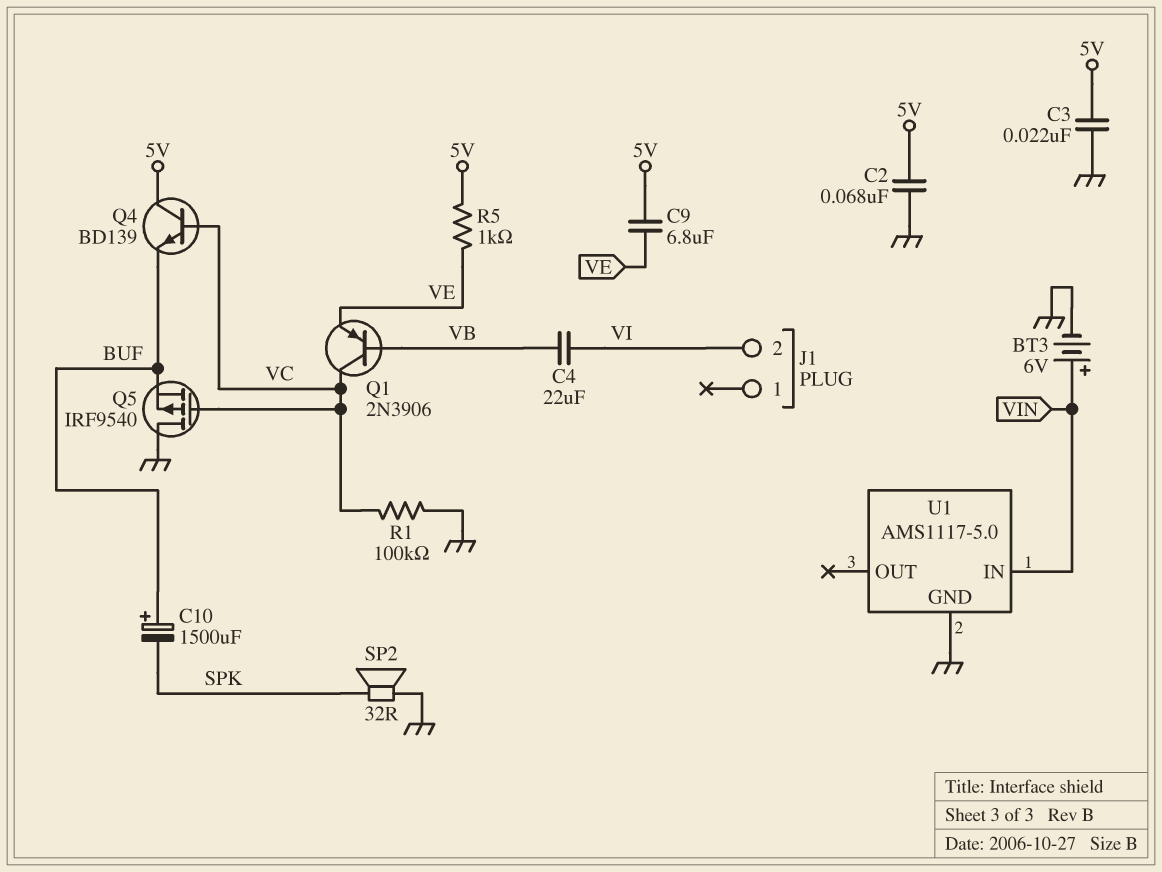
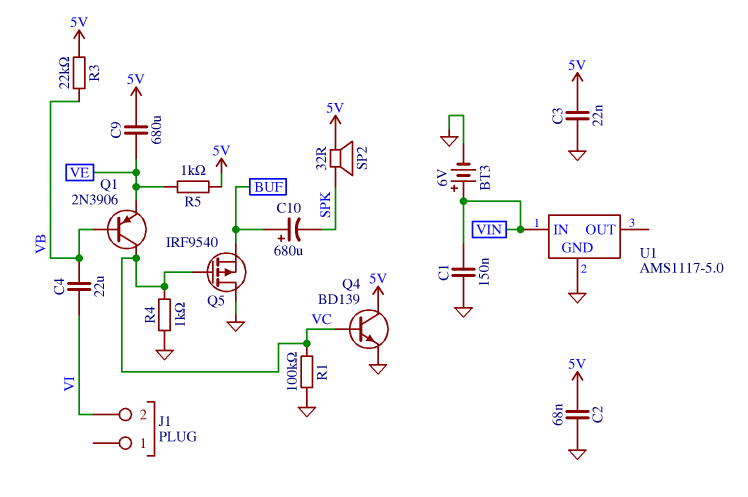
C1: none -> 150nF (GND, VIN)
C9: 6.8uF (5V, VE) -> 680uF (5V, VE)
C10: 1500uF (plus BUF, minus SPK) -> 680uF (plus BUF, minus SPK)
Q4: NPN BD139 (B VC, C 5V, E BUF) -> NPN BD139 (B VC, C 5V, E GND)
R3: none -> 22k (5V, VB)
R4: none -> 1k (GND, VC)
SP2: speaker 32R (GND, SPK) -> speaker 32R (5V, SPK)

